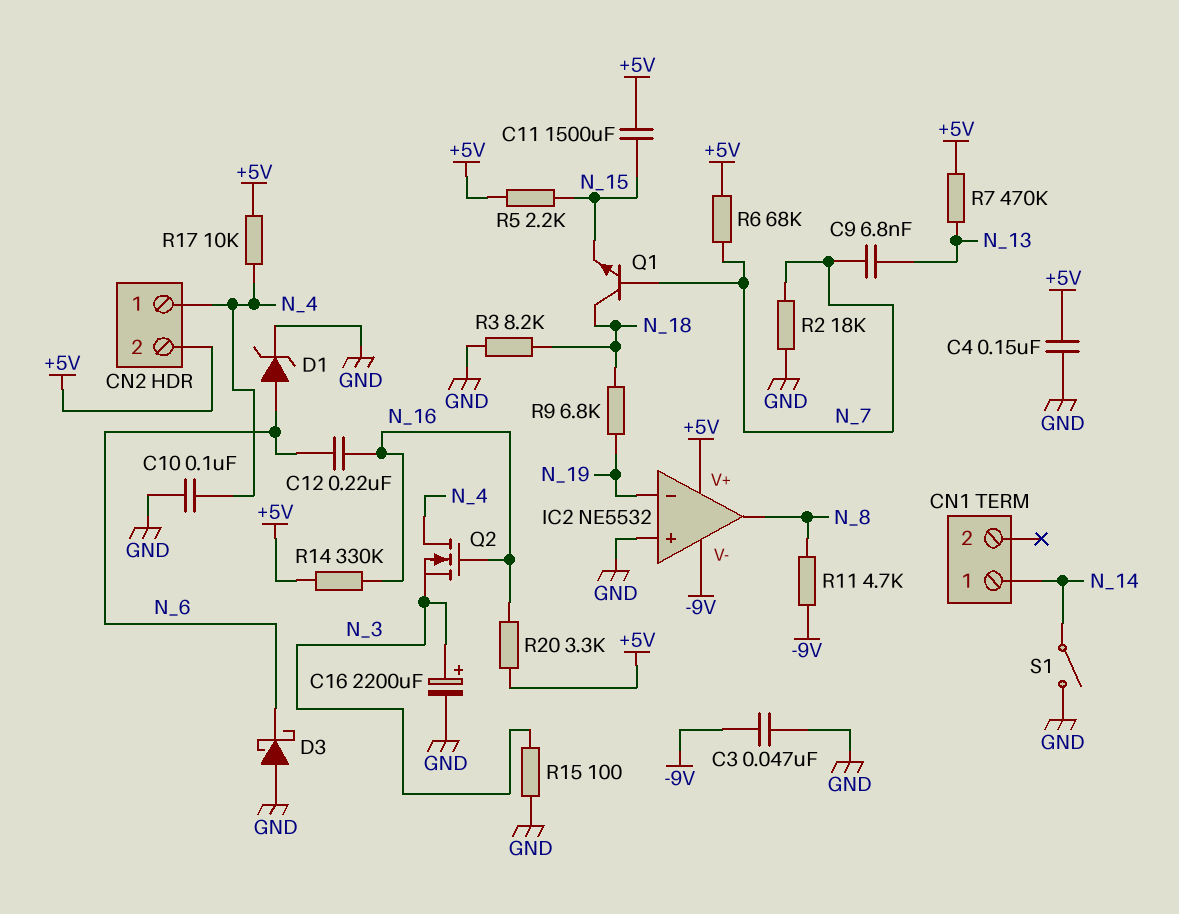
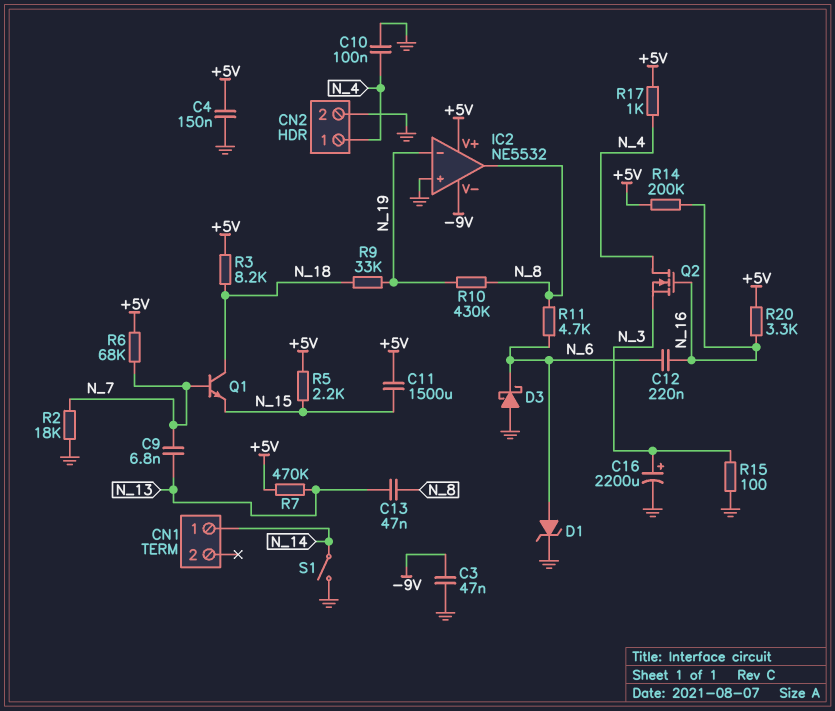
C13: none -> 47nF (N_8, N_13)
CN2 pin 2: +5V -> GND
R3: 8.2k (GND, N_18) -> 8.2k (+5V, N_18)
R9: 6.8k (N_18, N_19) -> 33k (N_18, N_19)
R10: none -> 430k (N_8, N_19)
R11: 4.7k (-9V, N_8) -> 4.7k (N_6, N_8)
R14: 330k (+5V, N_16) -> 200k (+5V, N_16)
R17: 10k (+5V, N_4) -> 1k (+5V, N_4)

